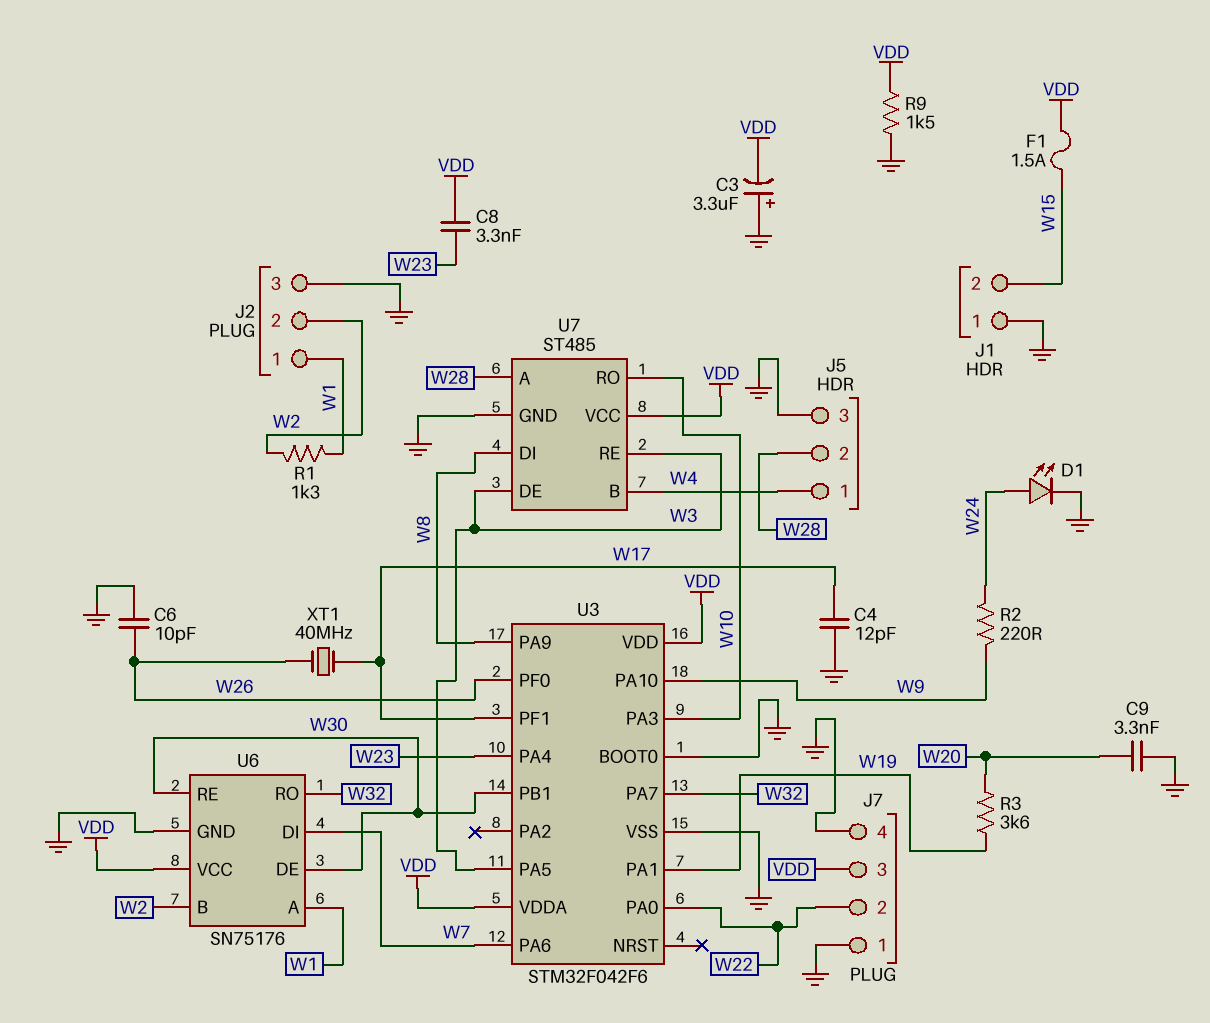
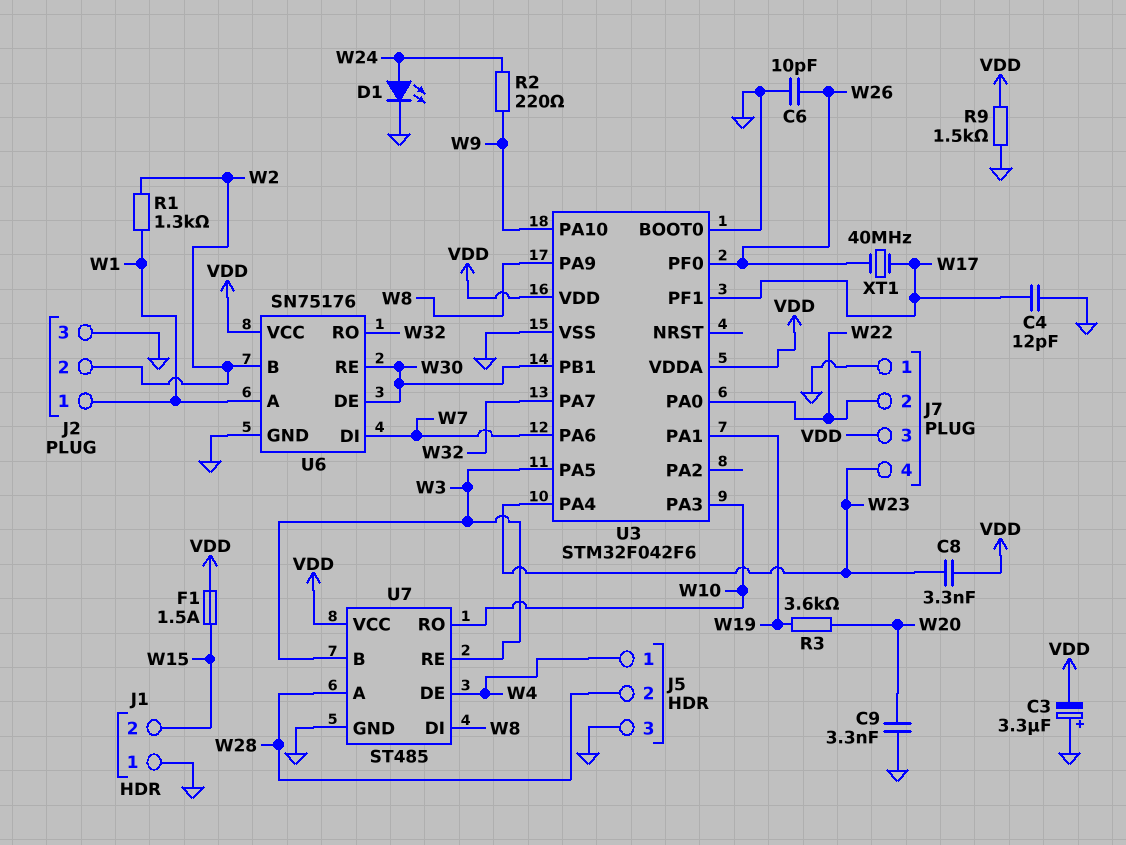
J7 pin 4: GND -> W23
U7 pin B: W4 -> W3
U7 pin DE: W3 -> W4

